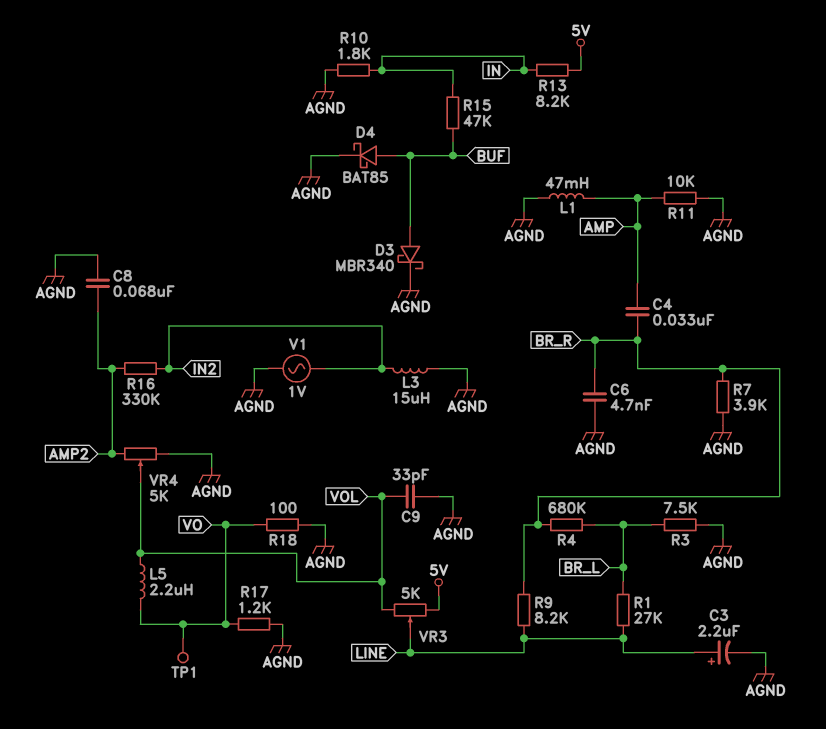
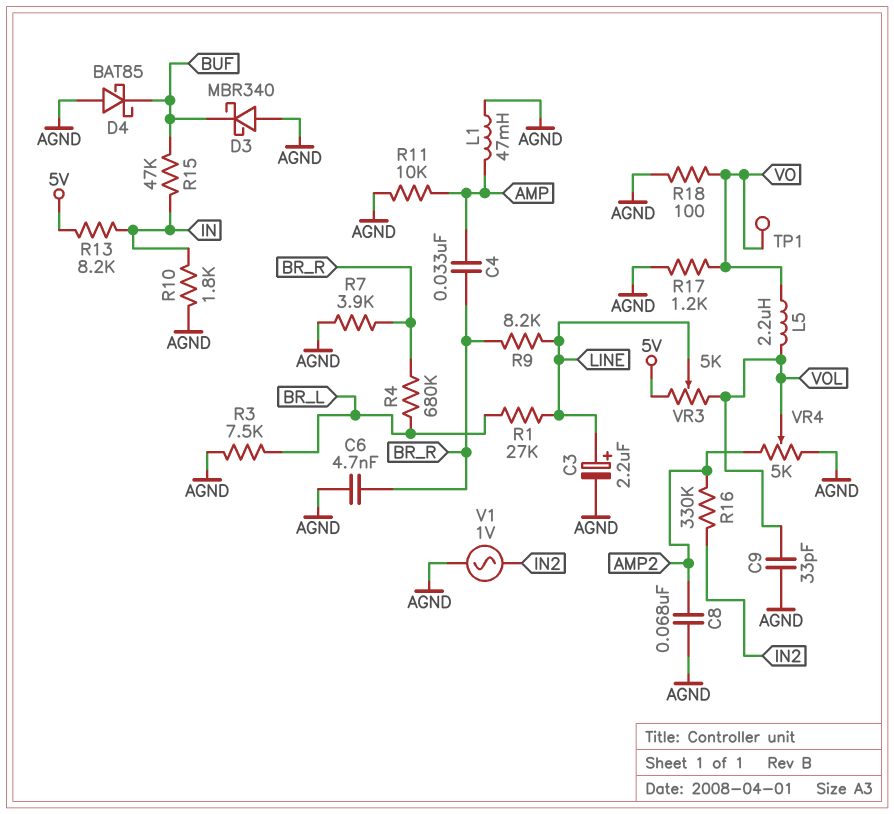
D3: schottky MBR340 (A BUF, K AGND) -> schottky MBR340 (A AGND, K BUF)
D4: schottky BAT85 (A BUF, K AGND) -> schottky BAT85 (A AGND, K BUF)
L3: 15uH (AGND, IN2) -> none

